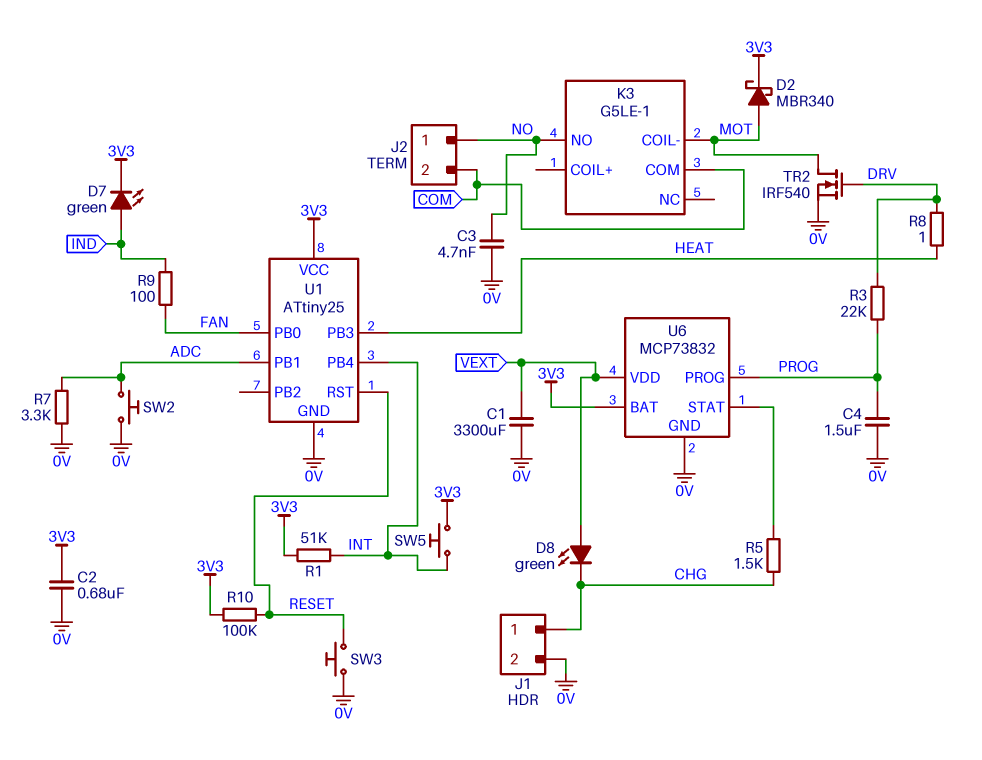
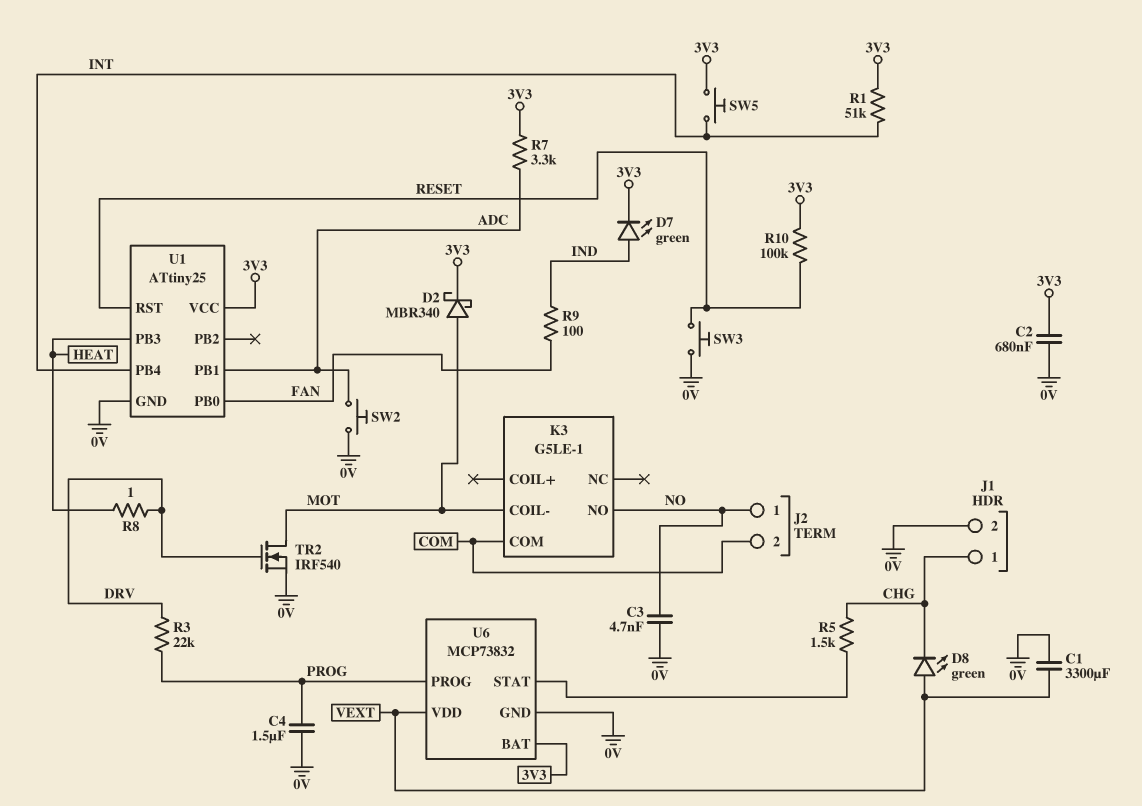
R7: 3.3k (0V, ADC) -> 3.3k (3V3, ADC)

